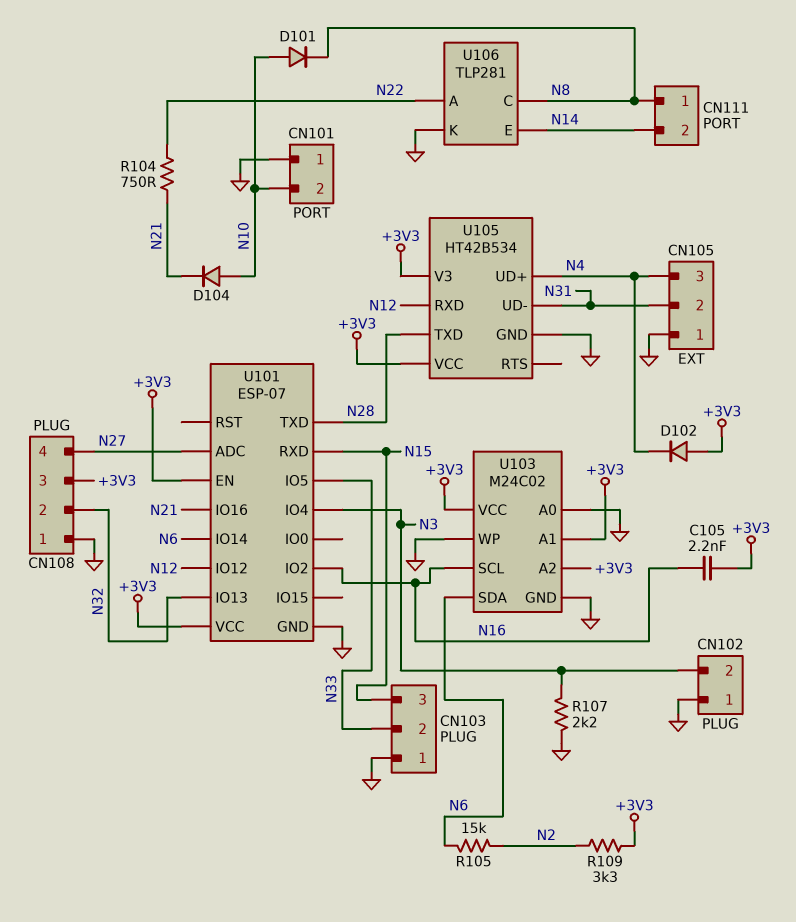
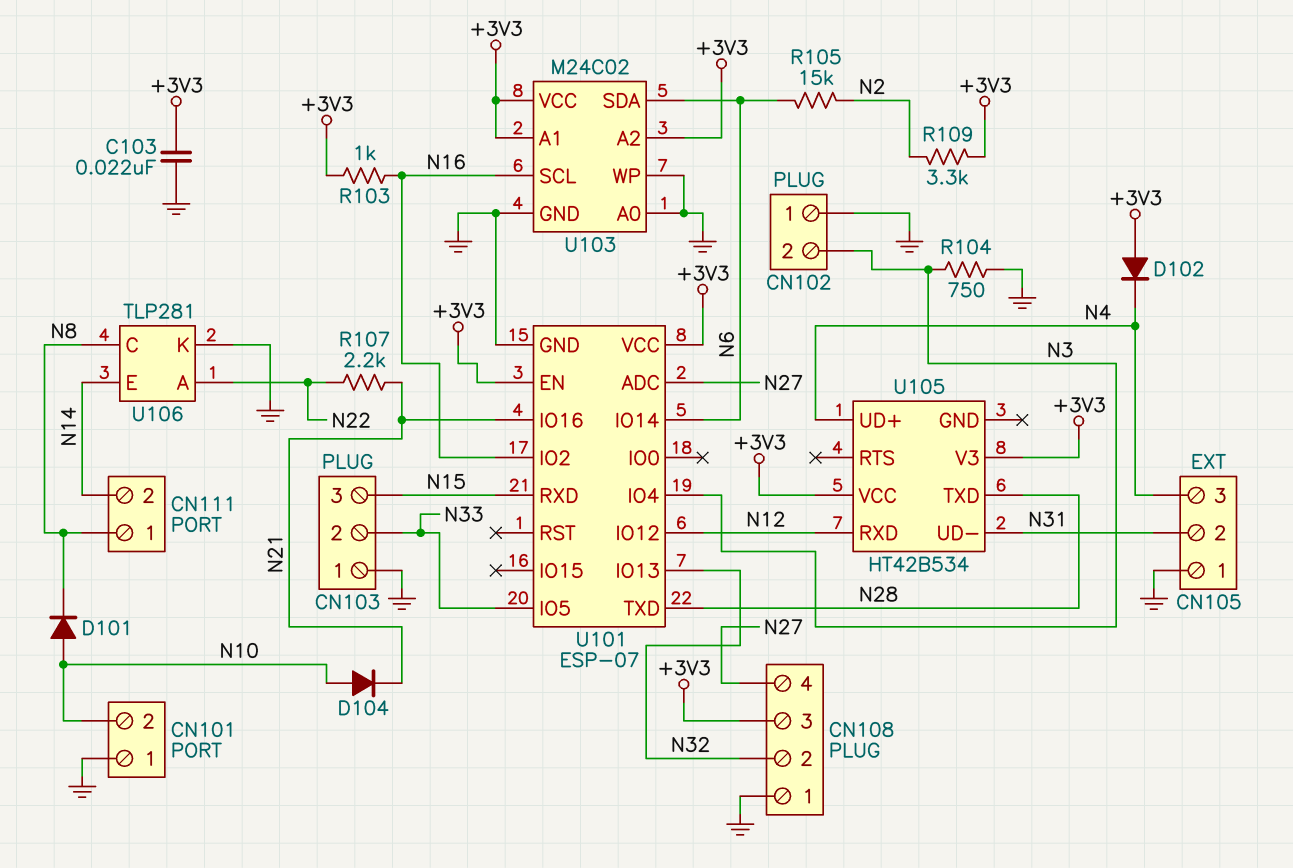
C103: none -> 22nF (+3V3, GND)
C105: 2.2nF (+3V3, N16) -> none
R103: none -> 1k (+3V3, N16)
R104: 750 (N21, N22) -> 750 (GND, N3)
R107: 2.2k (GND, N3) -> 2.2k (N21, N22)
U105 pin GND: GND -> none

